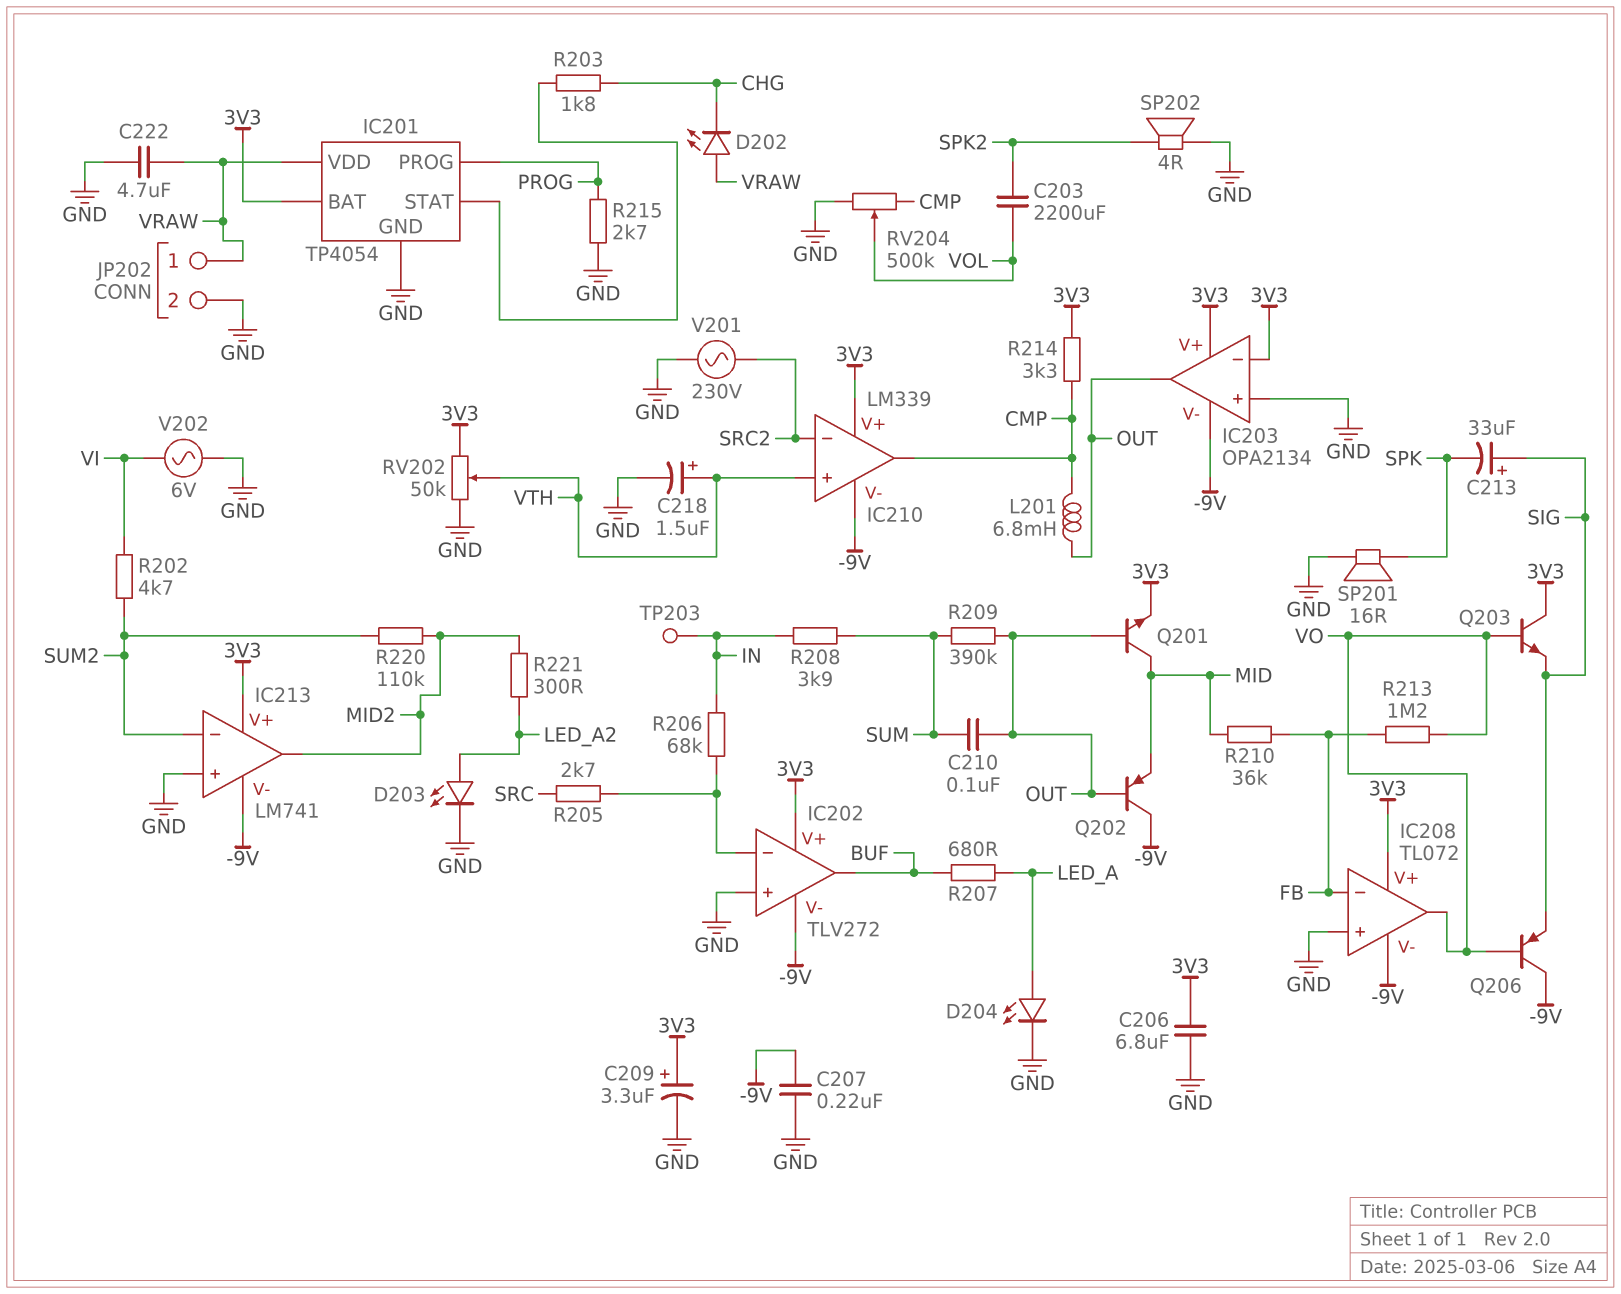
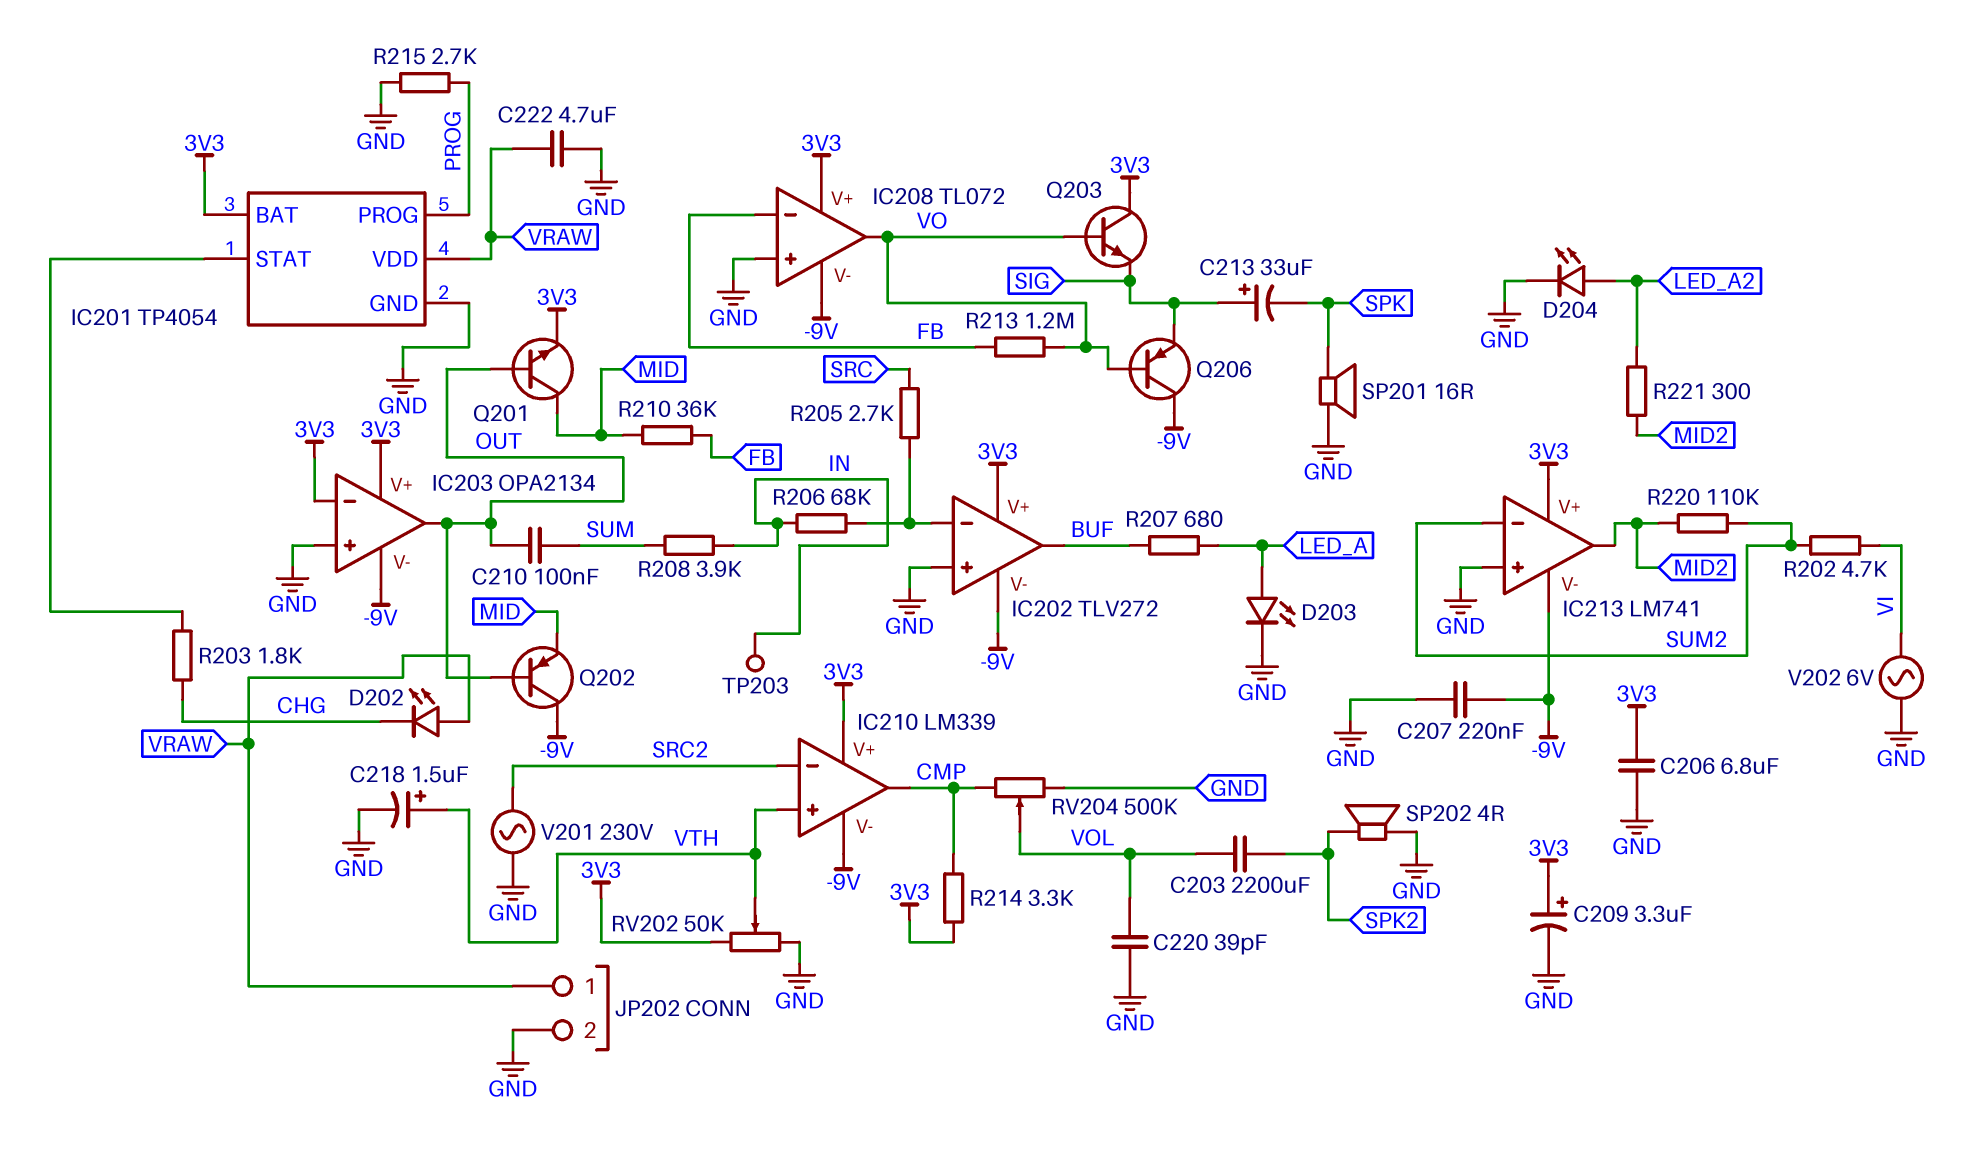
C220: none -> 39pF (GND, VOL)
D203: LED (A LED_A2, K GND) -> LED (A LED_A, K GND)
D204: LED (A LED_A, K GND) -> LED (A LED_A2, K GND)
L201: 6.8mH (CMP, OUT) -> none
R209: 390k (OUT, SUM) -> none

